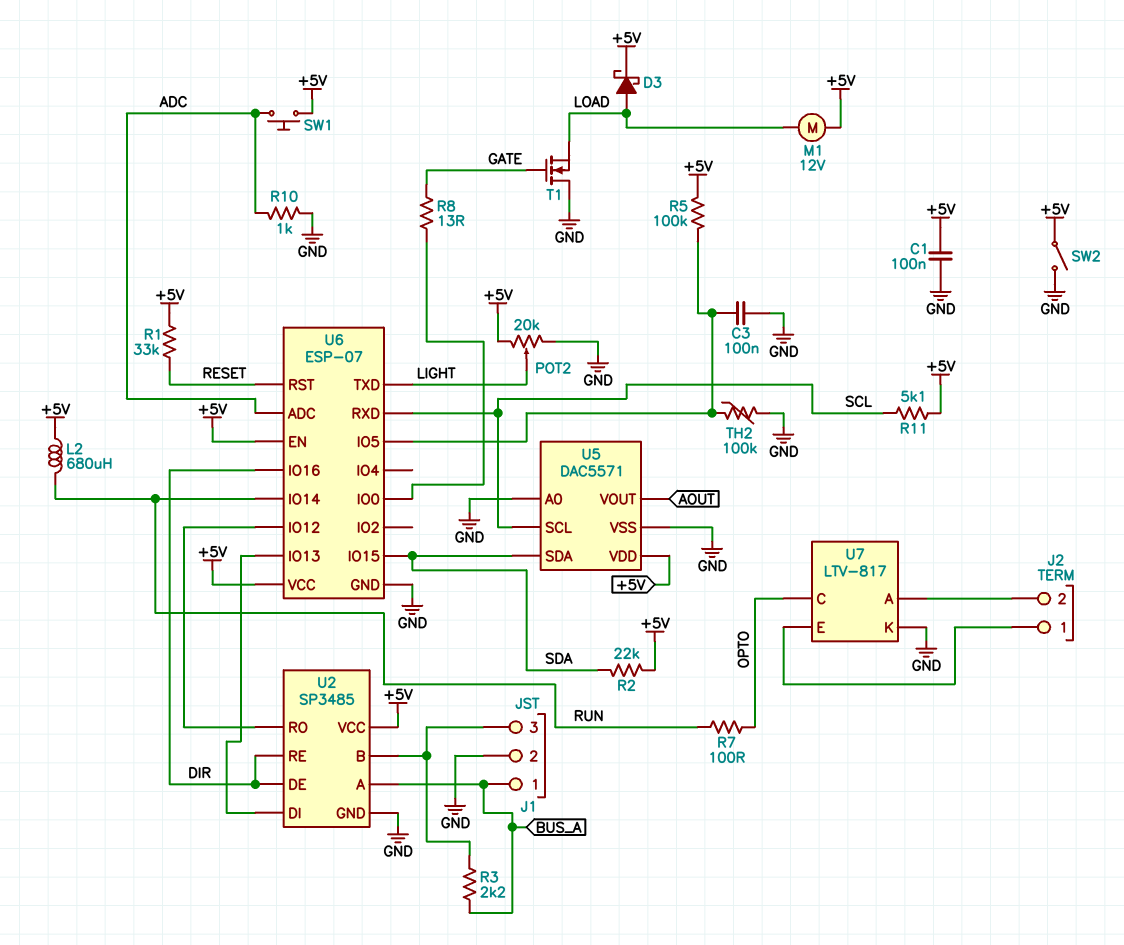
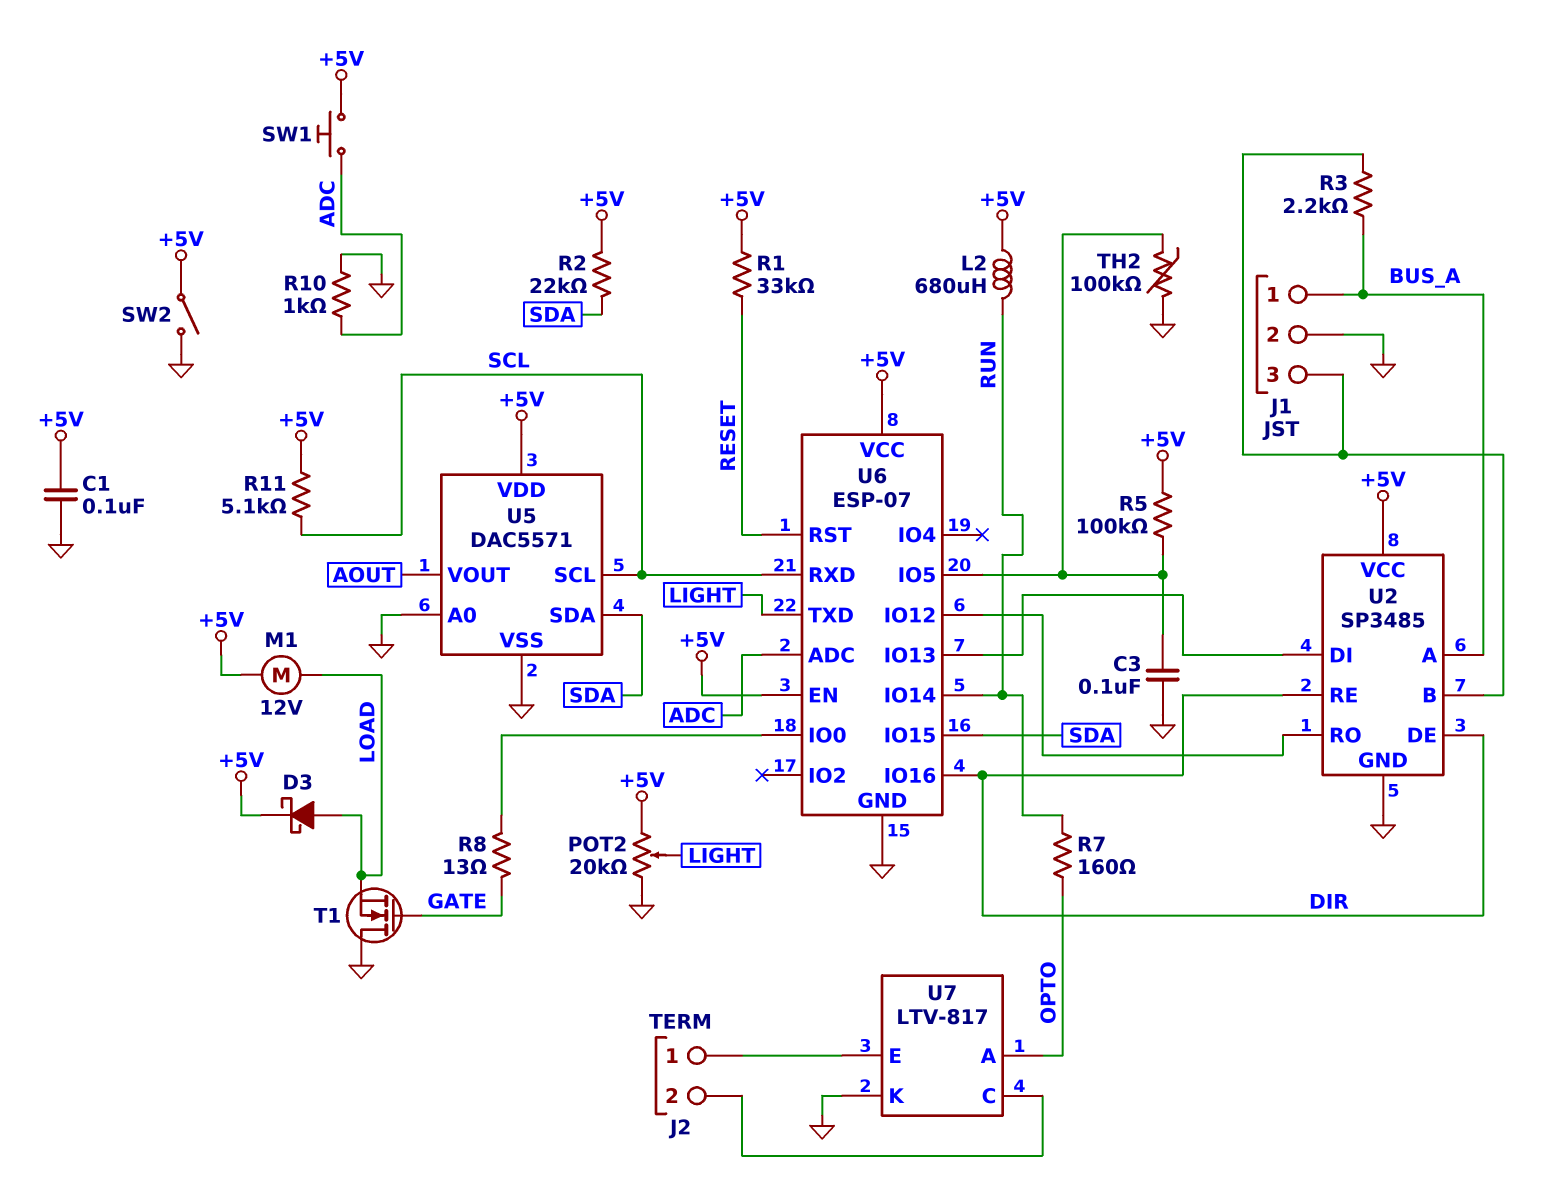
R7: 100 (OPTO, RUN) -> 160 (OPTO, RUN)
U7 pin A: J2/2 -> OPTO
U7 pin C: OPTO -> J2/2

